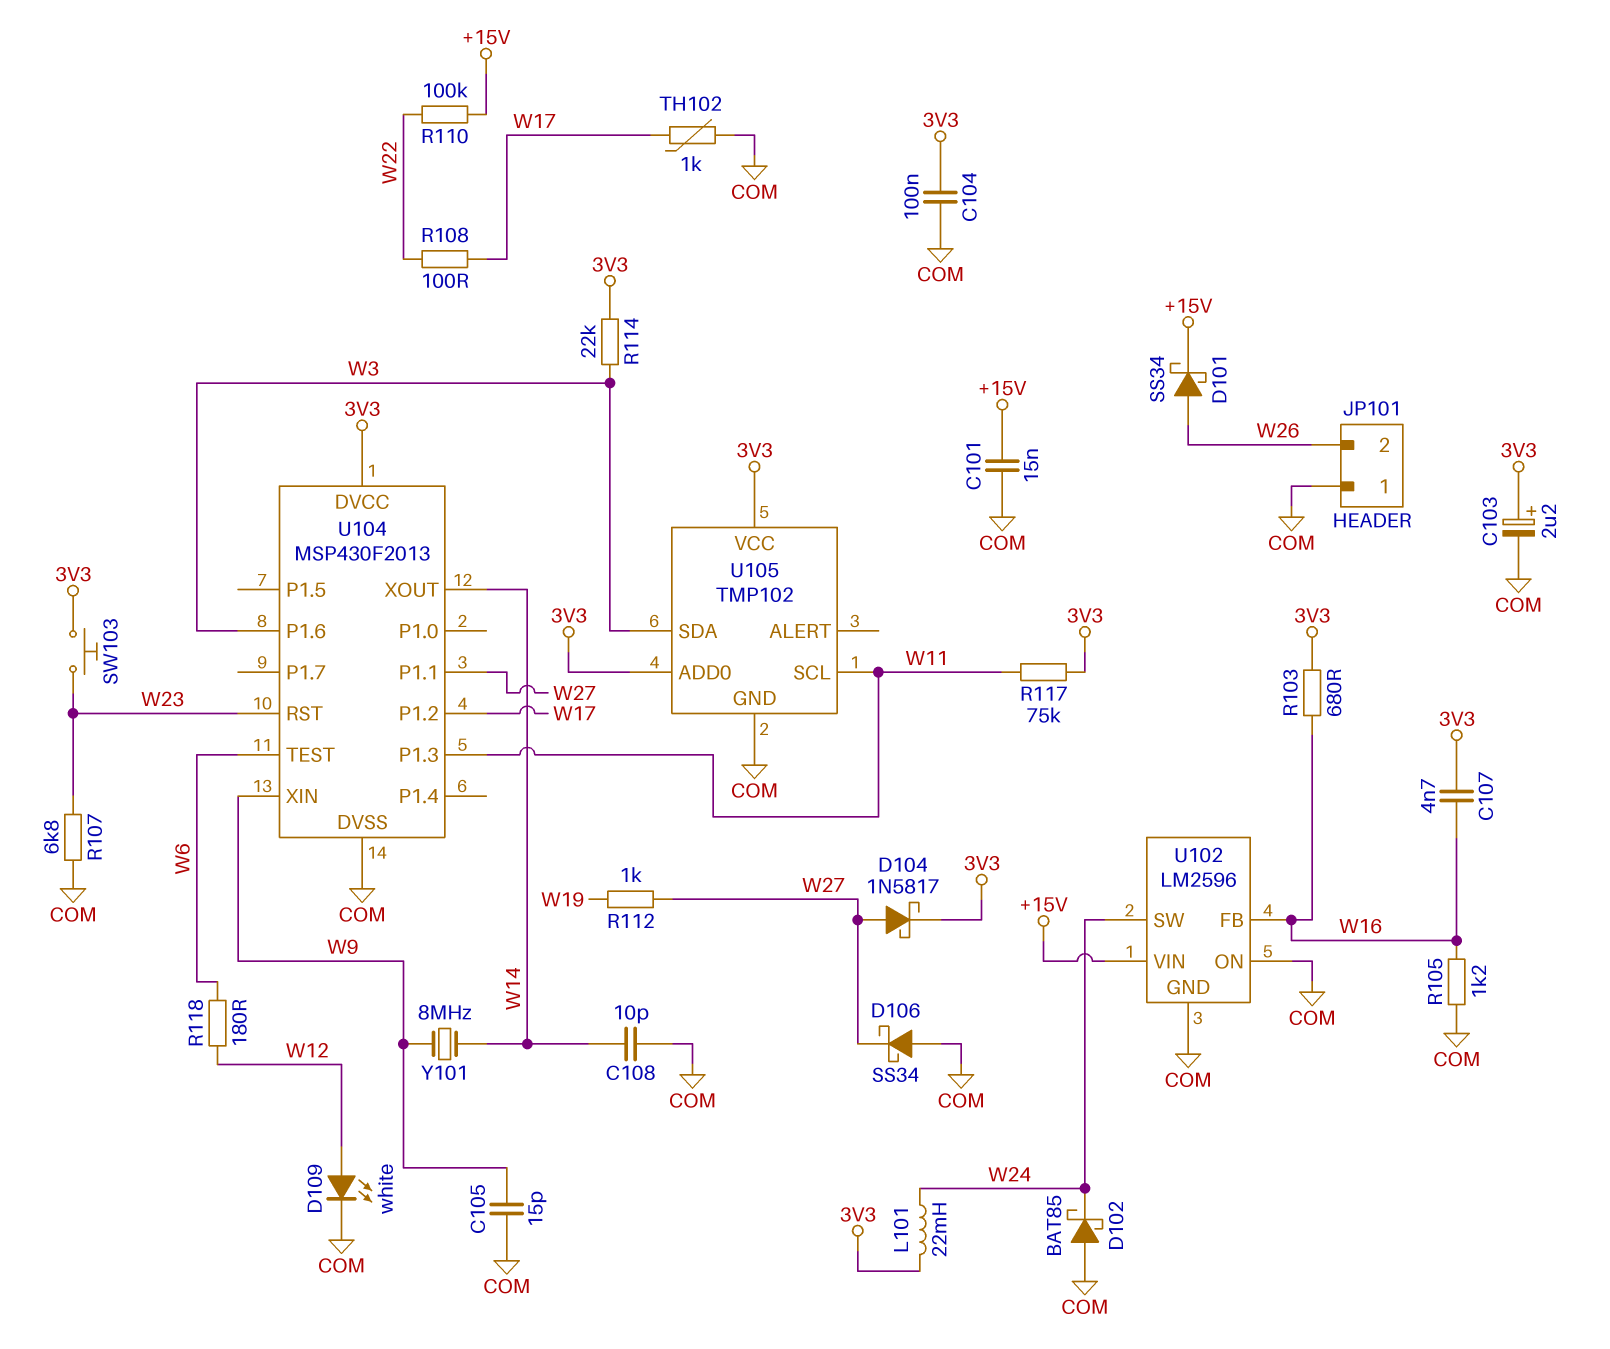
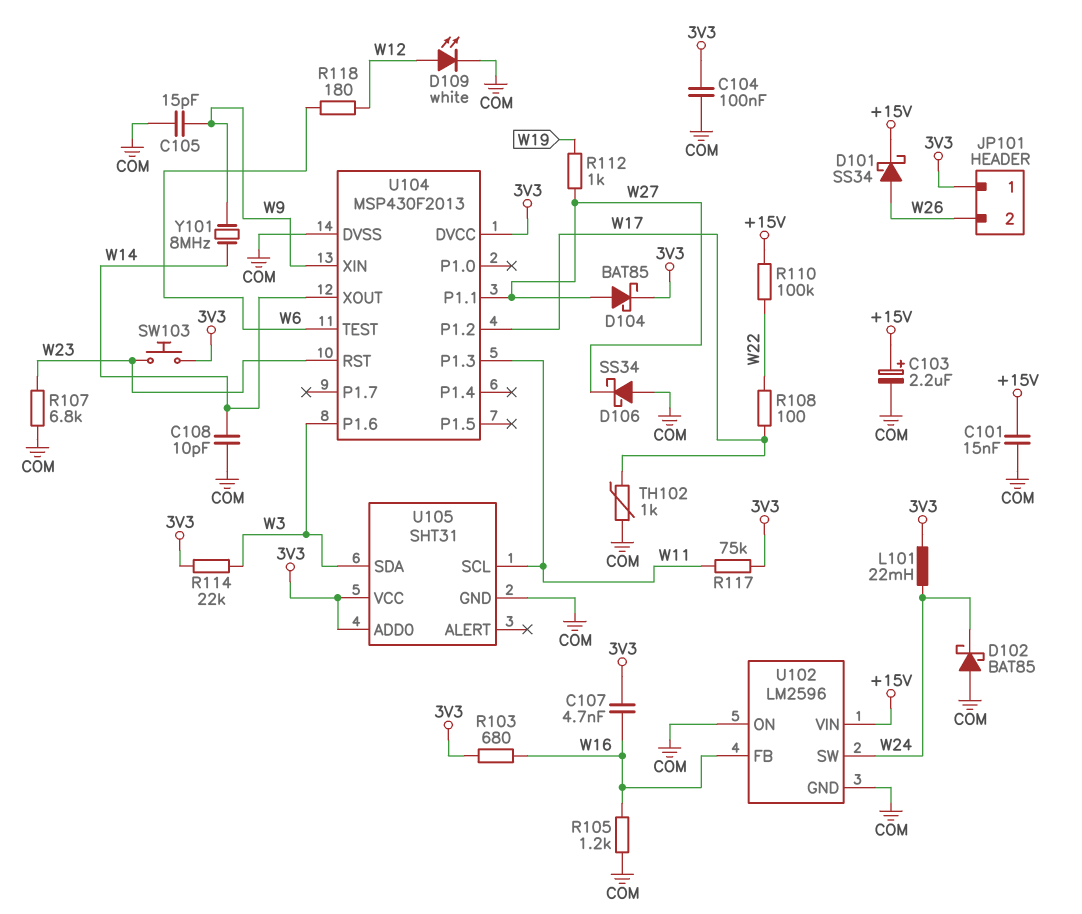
C103: 2.2uF (plus 3V3, minus COM) -> 2.2uF (plus +15V, minus COM)
D104: schottky 1N5817 (A W27, K 3V3) -> schottky BAT85 (A W27, K 3V3)
JP101 pin 1: COM -> 3V3
U105: TMP102 -> SHT31

